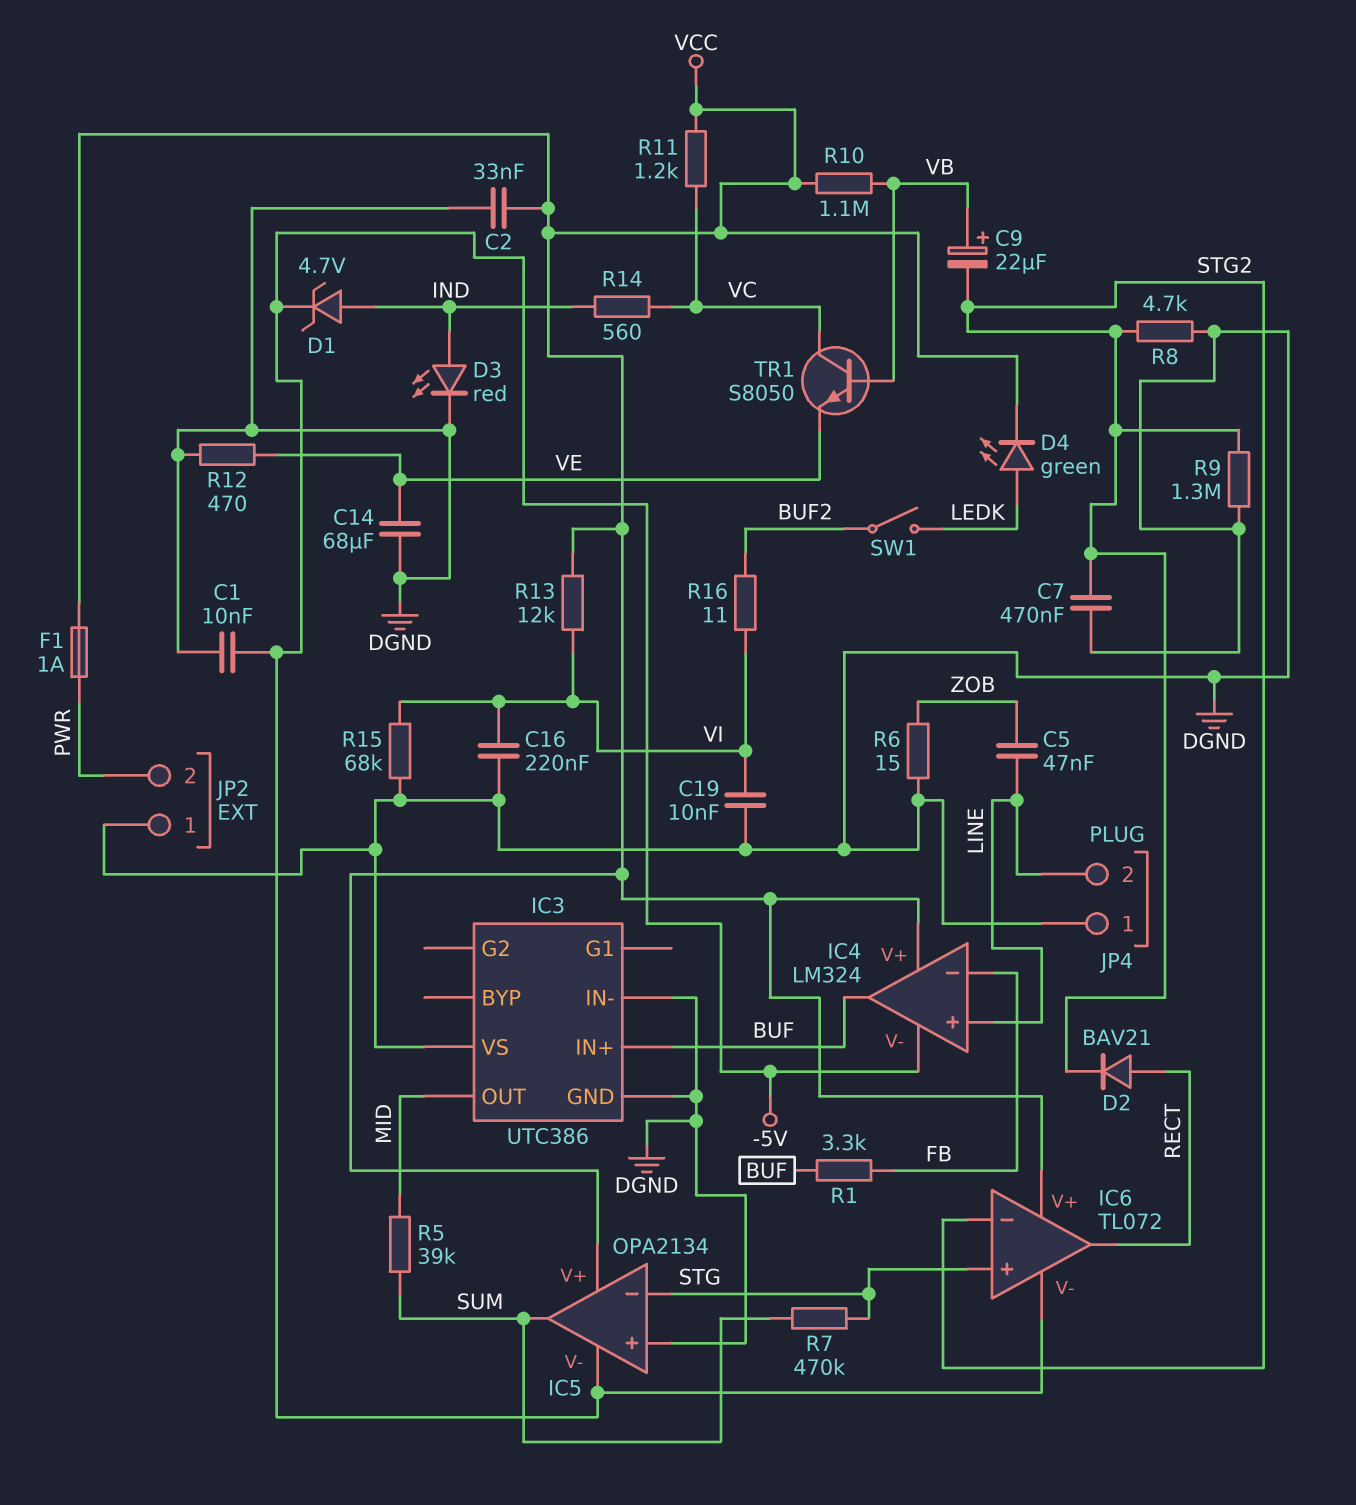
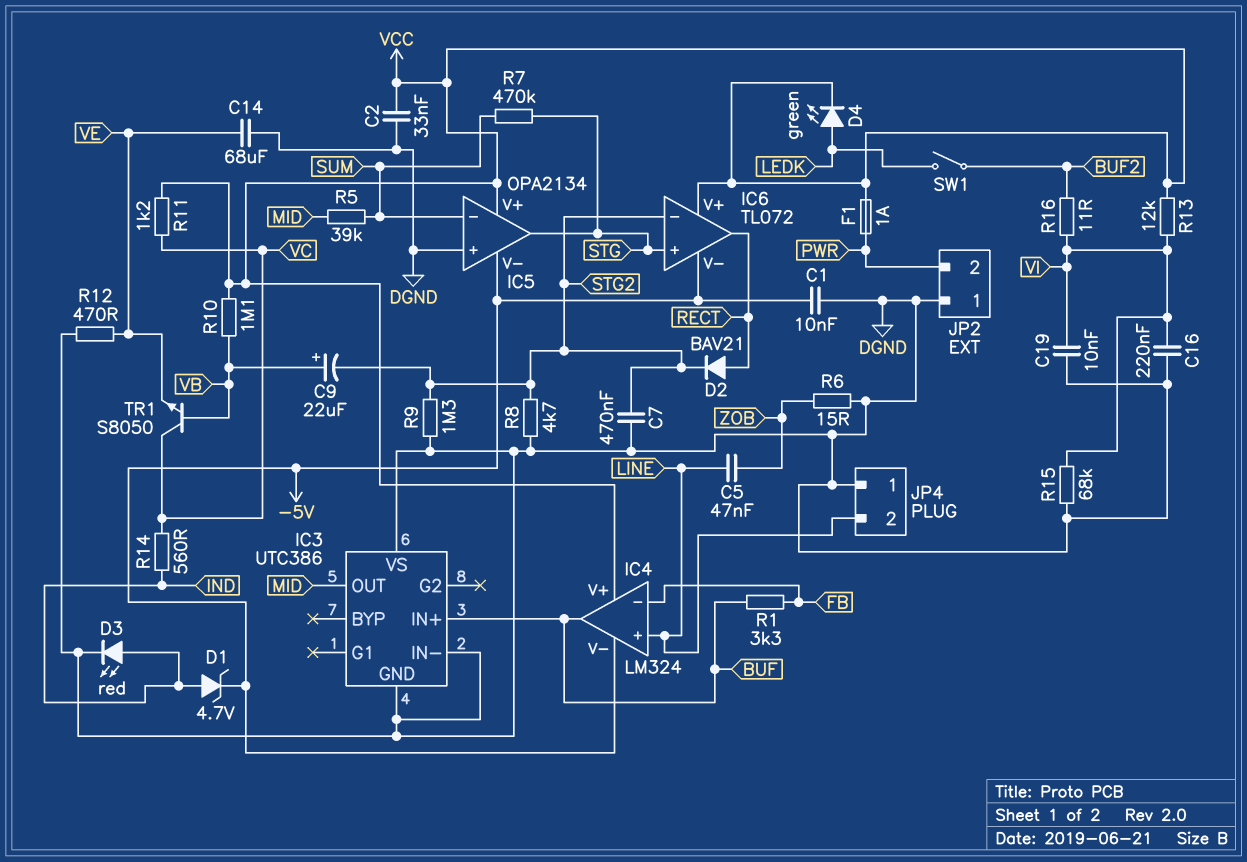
IC5 pin in-: STG -> SUM
IC5 pin out: SUM -> STG

